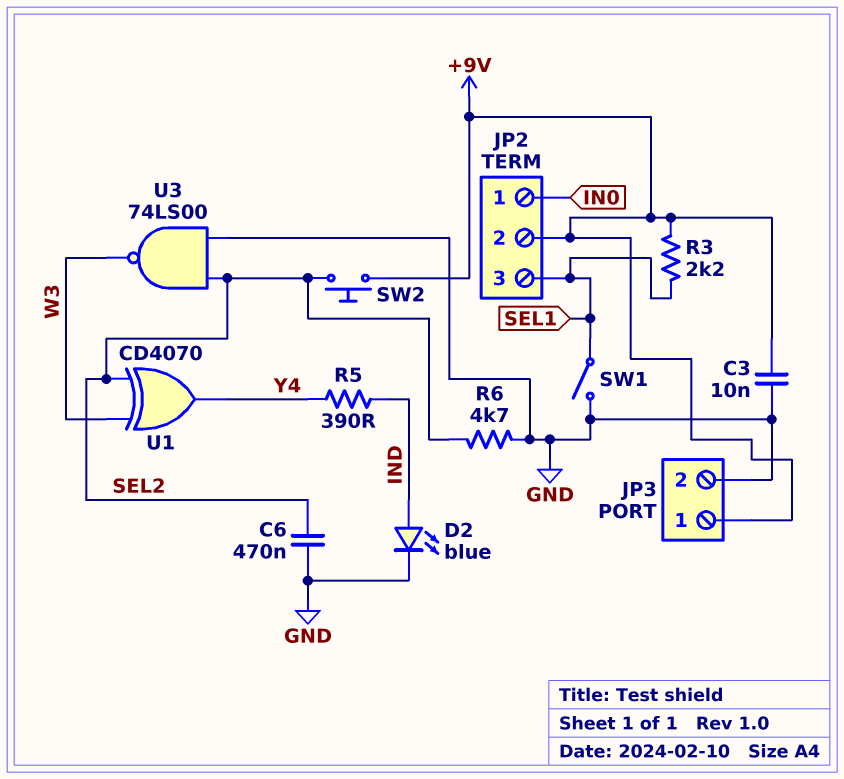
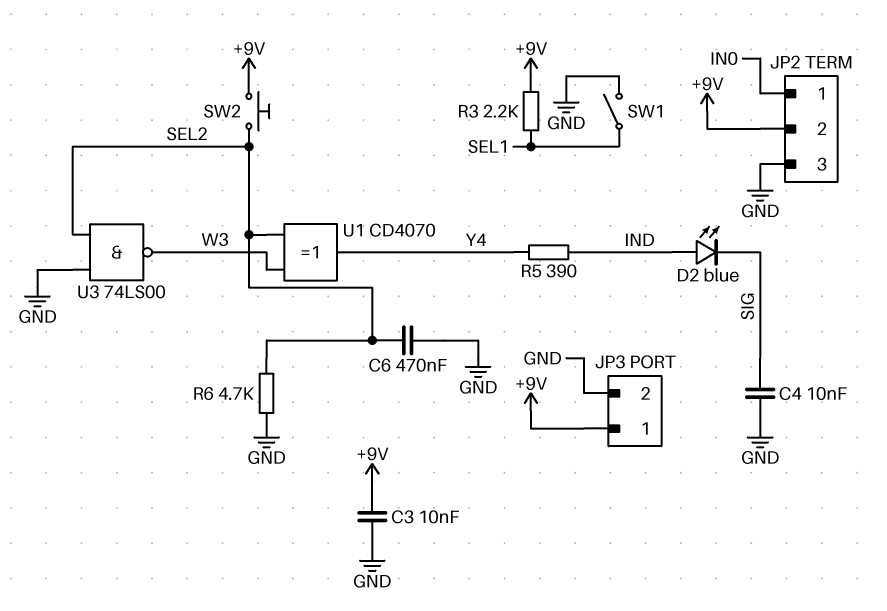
C4: none -> 10nF (GND, SIG)
D2: LED blue (A IND, K GND) -> LED blue (A IND, K SIG)
JP2 pin 3: SEL1 -> GND

